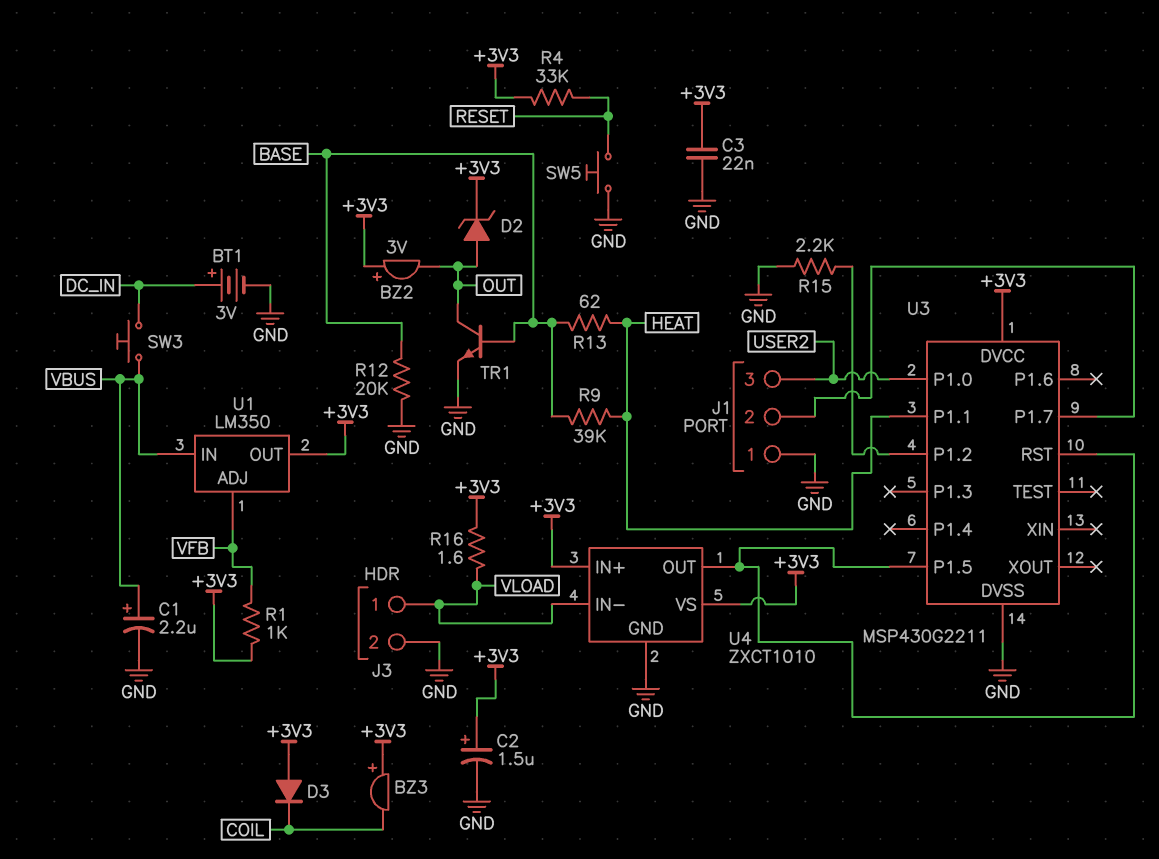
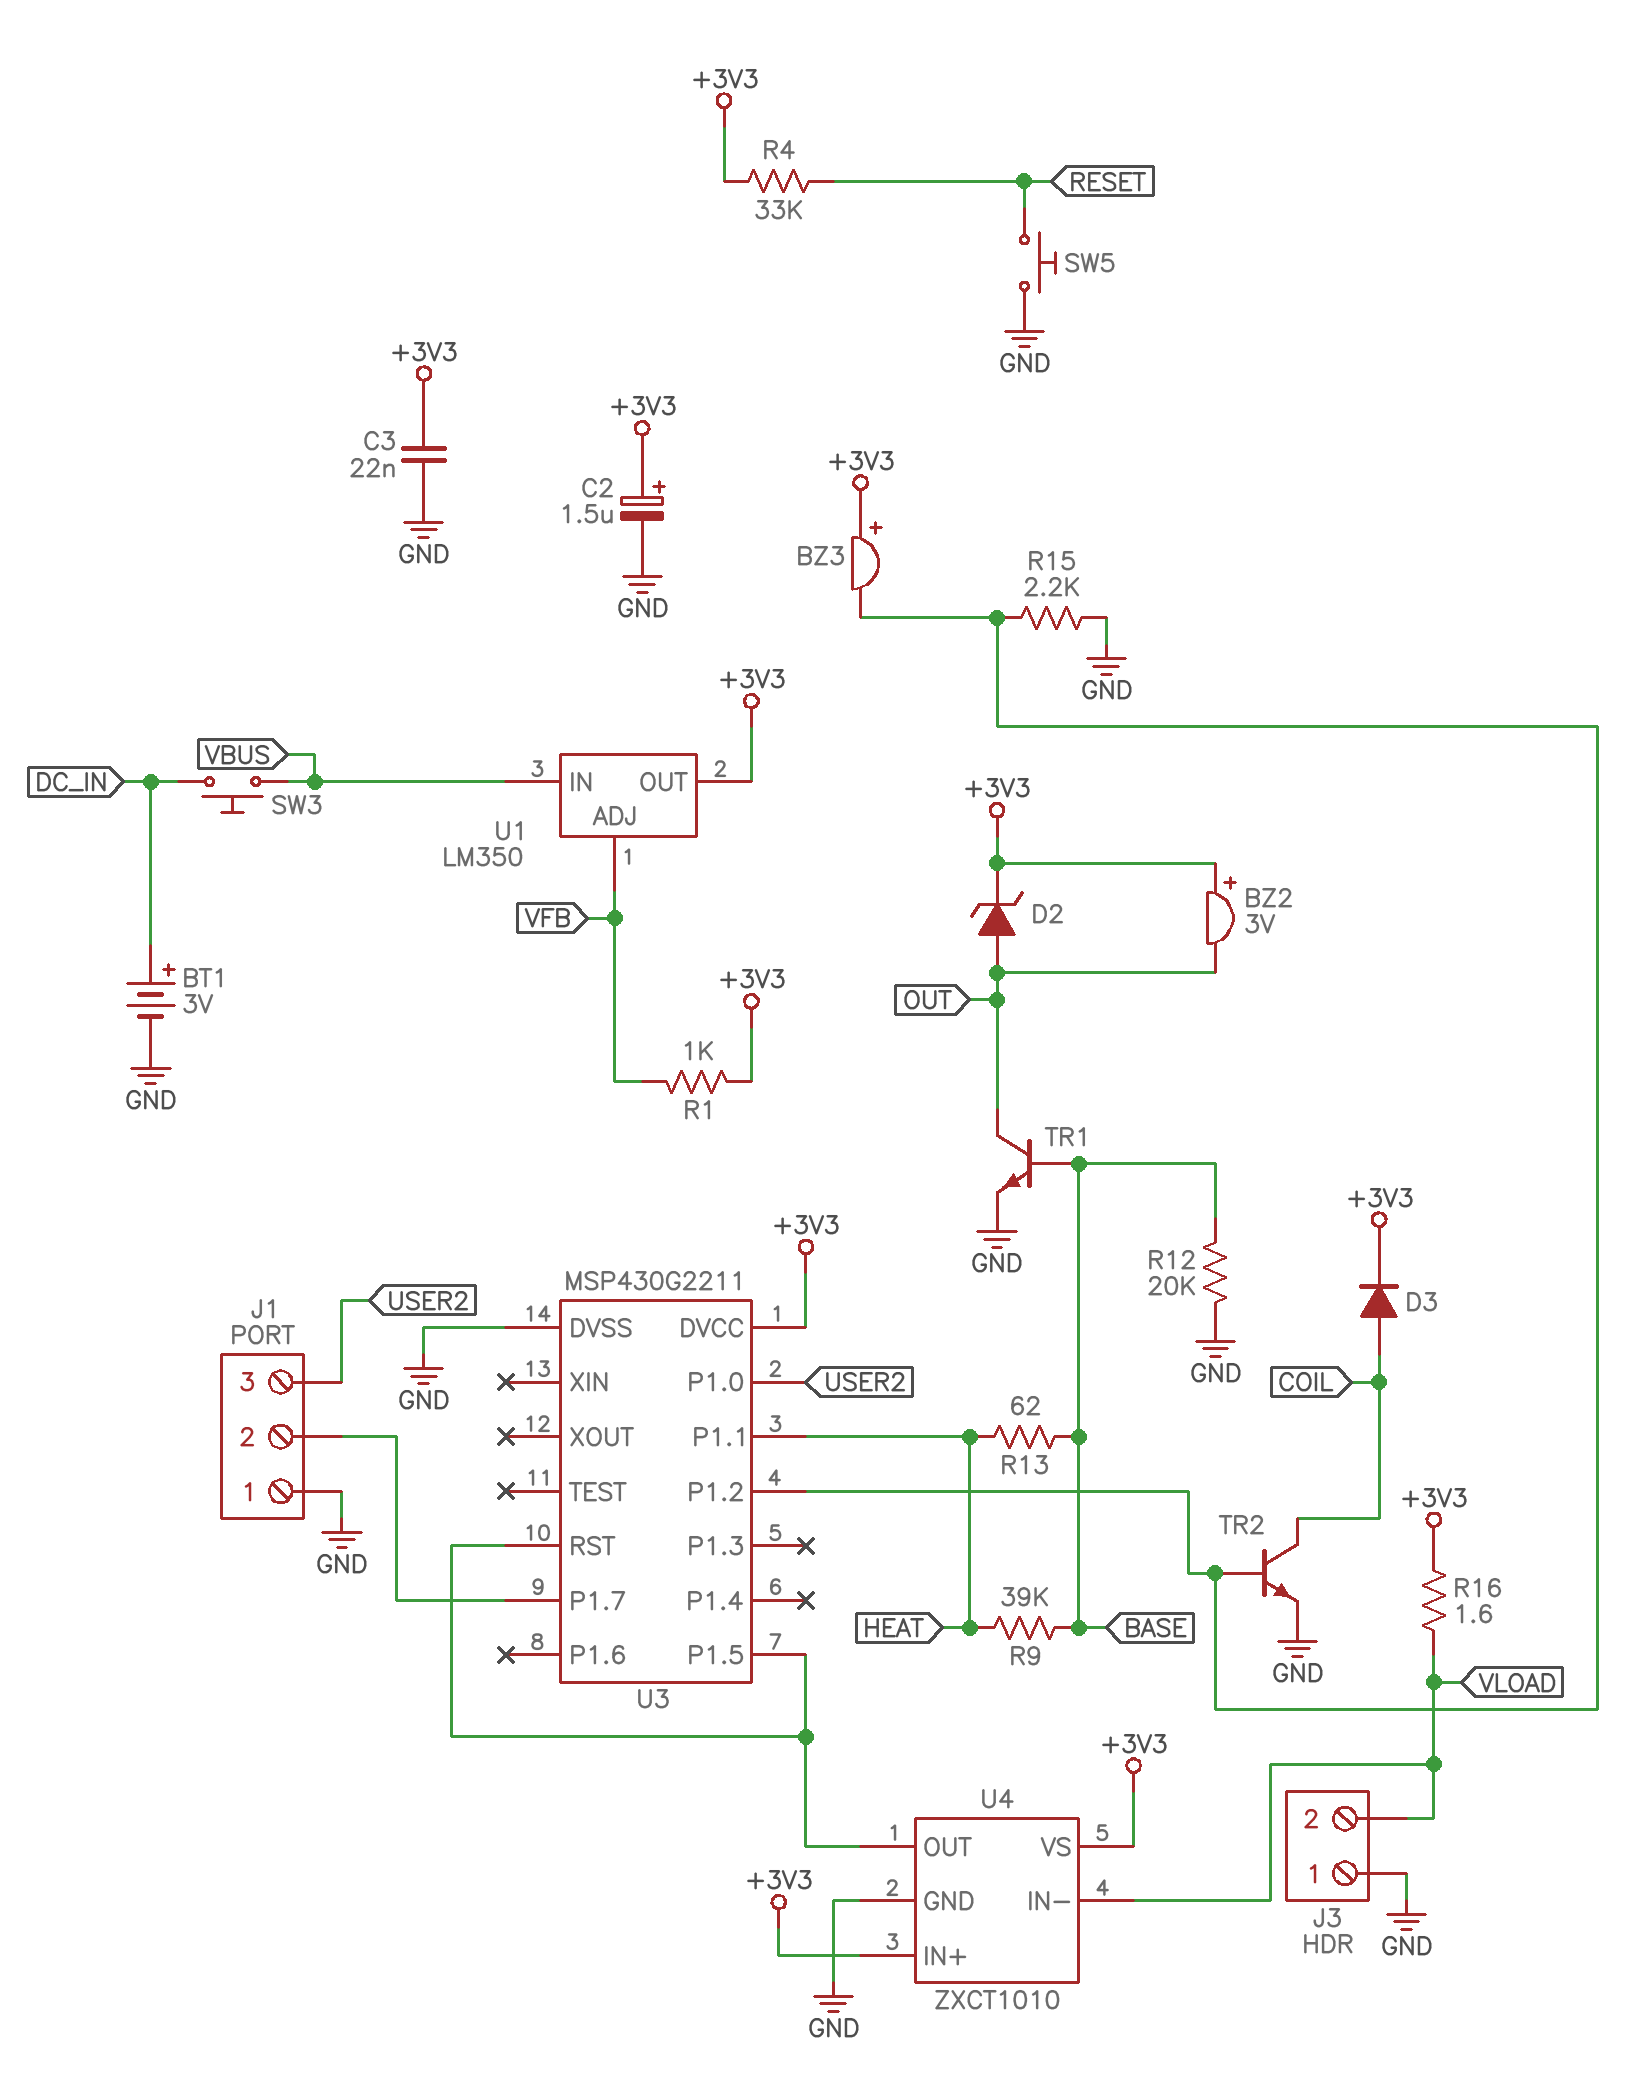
BZ3: buzzer (plus +3V3, minus COIL) -> buzzer (plus +3V3, minus U3/P1.2)
C1: 2.2uF (plus VBUS, minus GND) -> none
D3: diode (A +3V3, K COIL) -> diode (A COIL, K +3V3)
J3 pin 1: VLOAD -> GND
J3 pin 2: GND -> VLOAD
TR2: none -> NPN (B U3/P1.2, C COIL, E GND)

